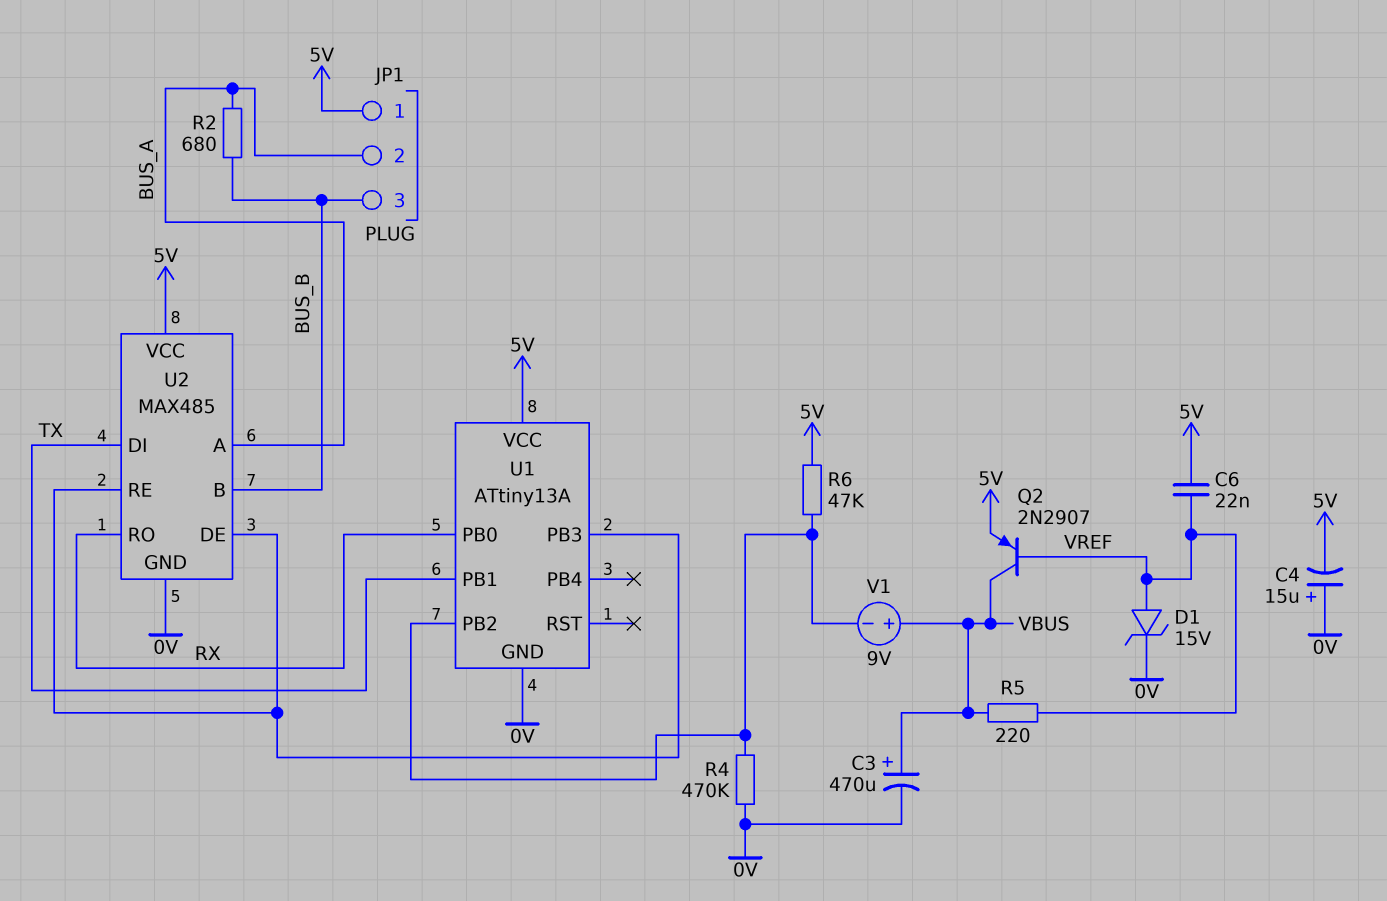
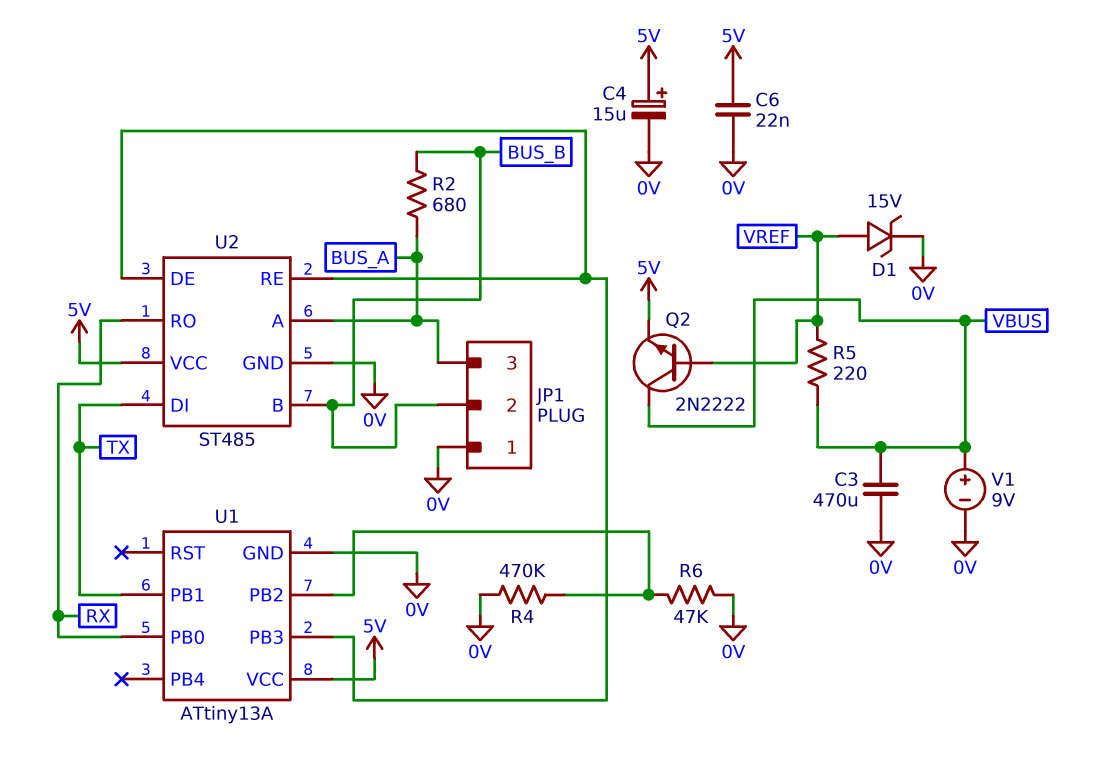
C3: 470uF (plus VBUS, minus 0V) -> 470uF (0V, VBUS)
C4: 15uF (plus 0V, minus 5V) -> 15uF (plus 5V, minus 0V)
C6: 22nF (5V, VREF) -> 22nF (0V, 5V)
JP1 pin 1: 5V -> 0V
JP1 pin 2: BUS_A -> BUS_B
JP1 pin 3: BUS_B -> BUS_A
Q2: PNP 2N2907 (B VREF, C VBUS, E 5V) -> NPN 2N2222 (B VREF, C VBUS, E 5V)
R6: 47k (5V, U1/PB2) -> 47k (0V, U1/PB2)
U2: MAX485 -> ST485
V1: 9V (plus VBUS, minus U1/PB2) -> 9V (plus VBUS, minus 0V)

